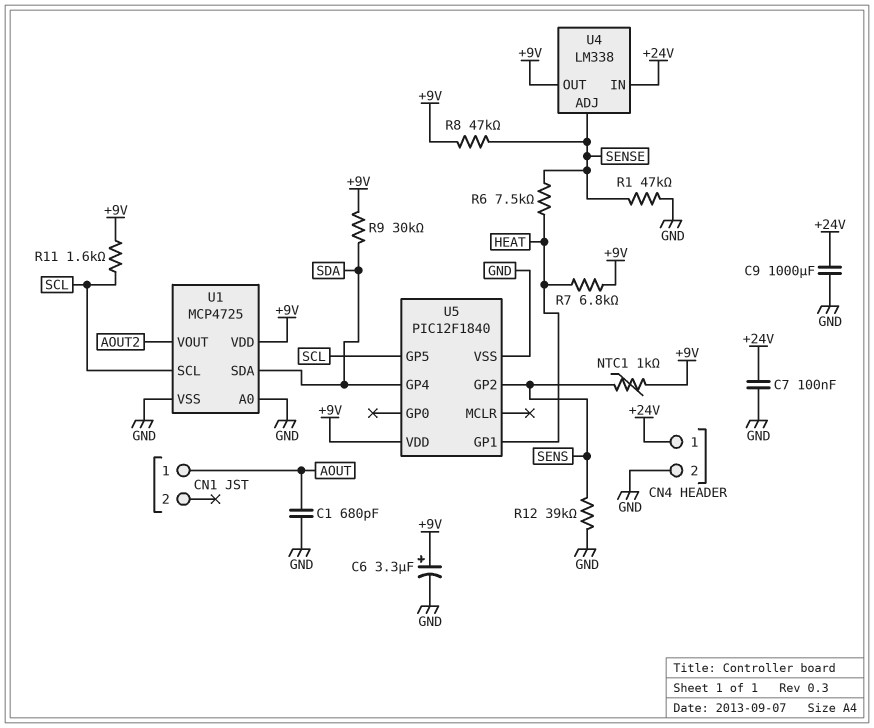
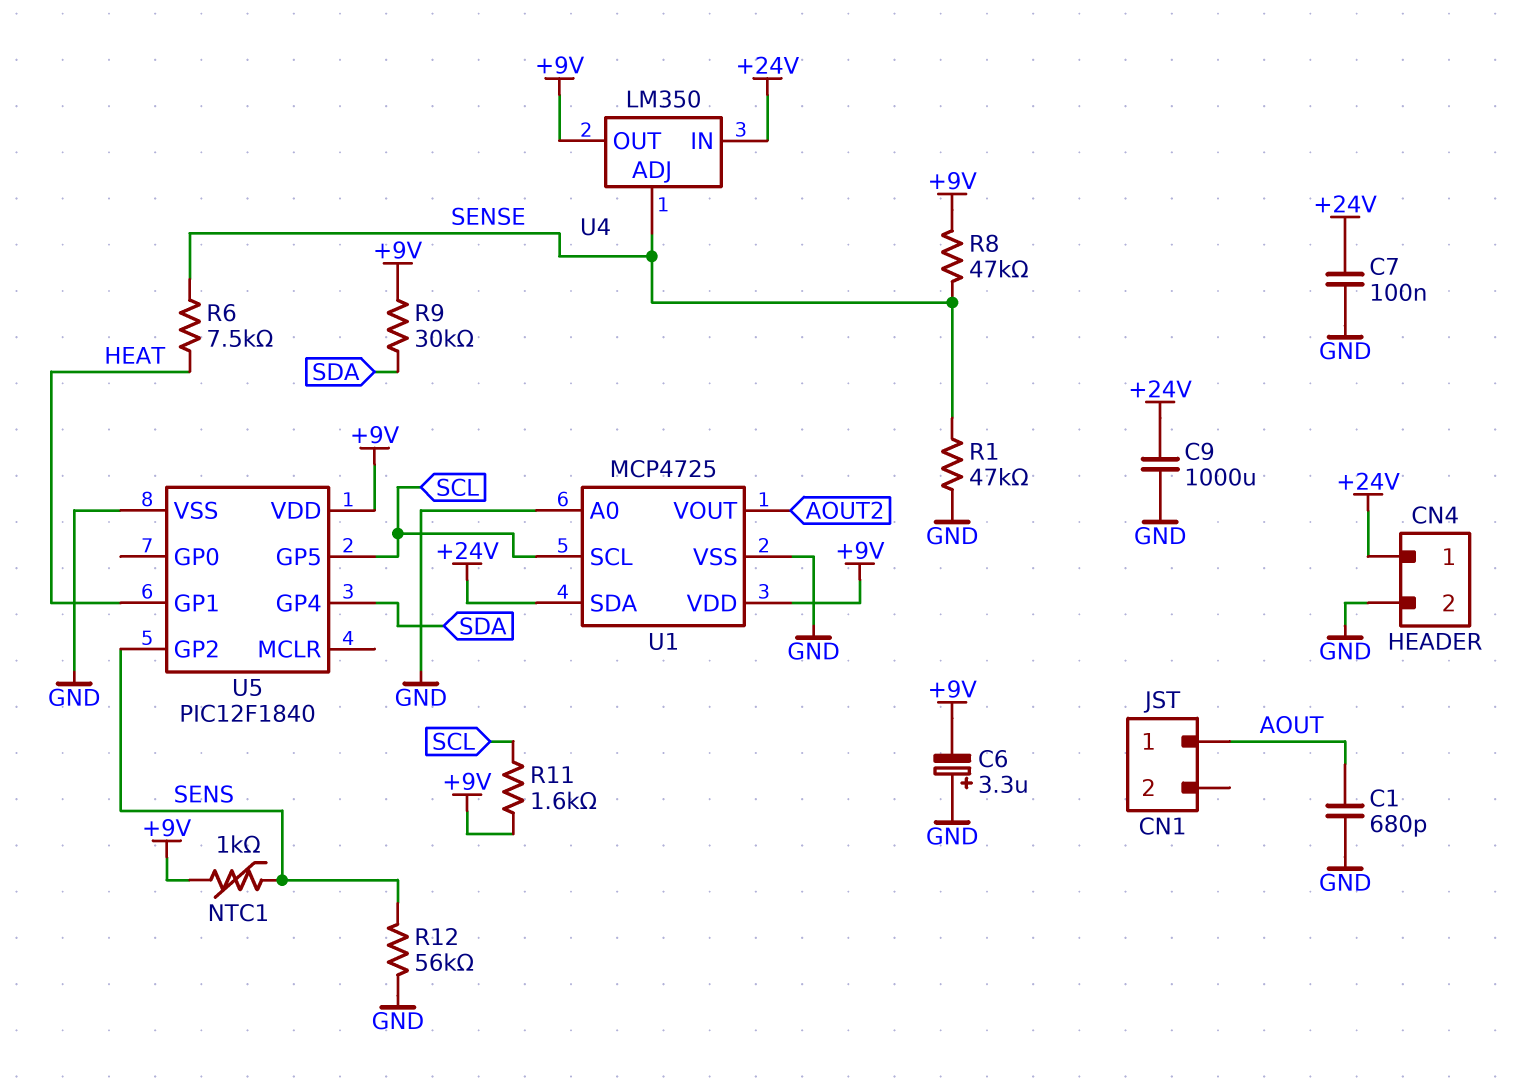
C6: 3.3uF (plus +9V, minus GND) -> 3.3uF (plus GND, minus +9V)
R7: 6.8k (+9V, HEAT) -> none
R12: 39k (GND, SENS) -> 56k (GND, SENS)
U1 pin SDA: SDA -> +24V
U4: LM338 -> LM350

